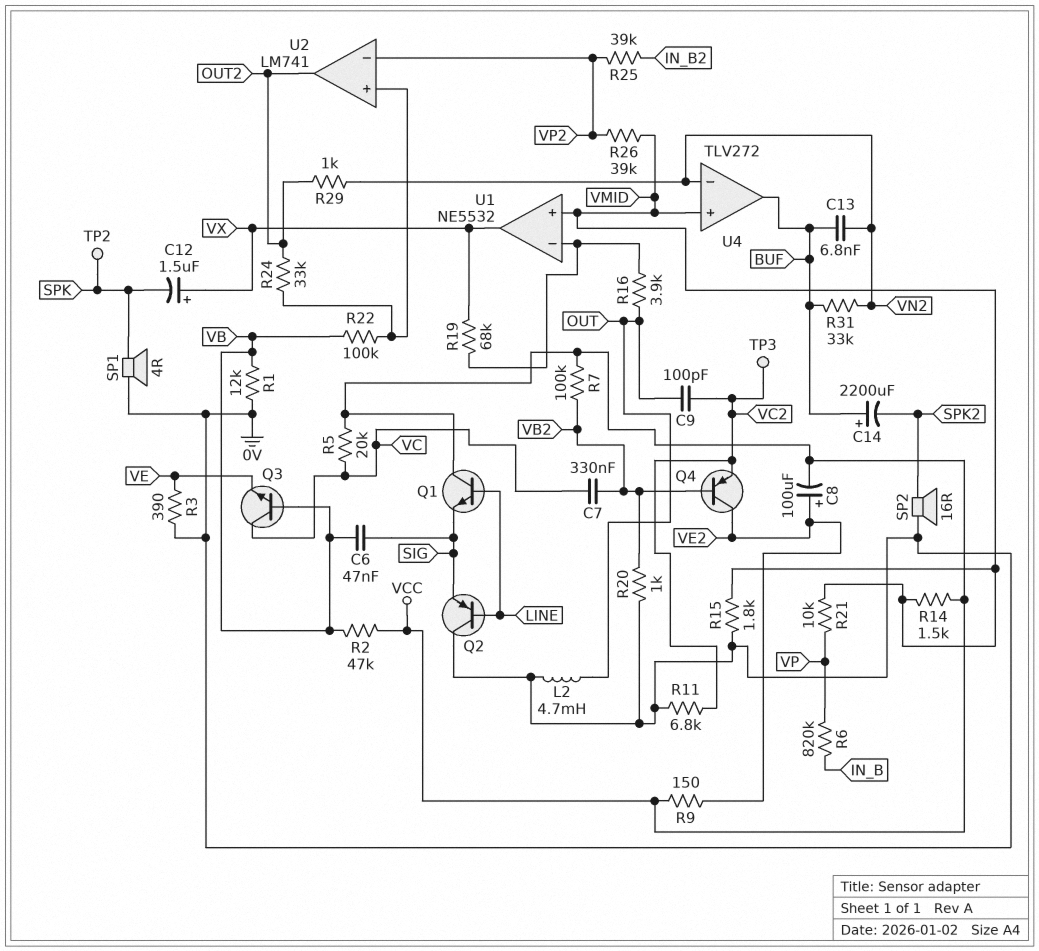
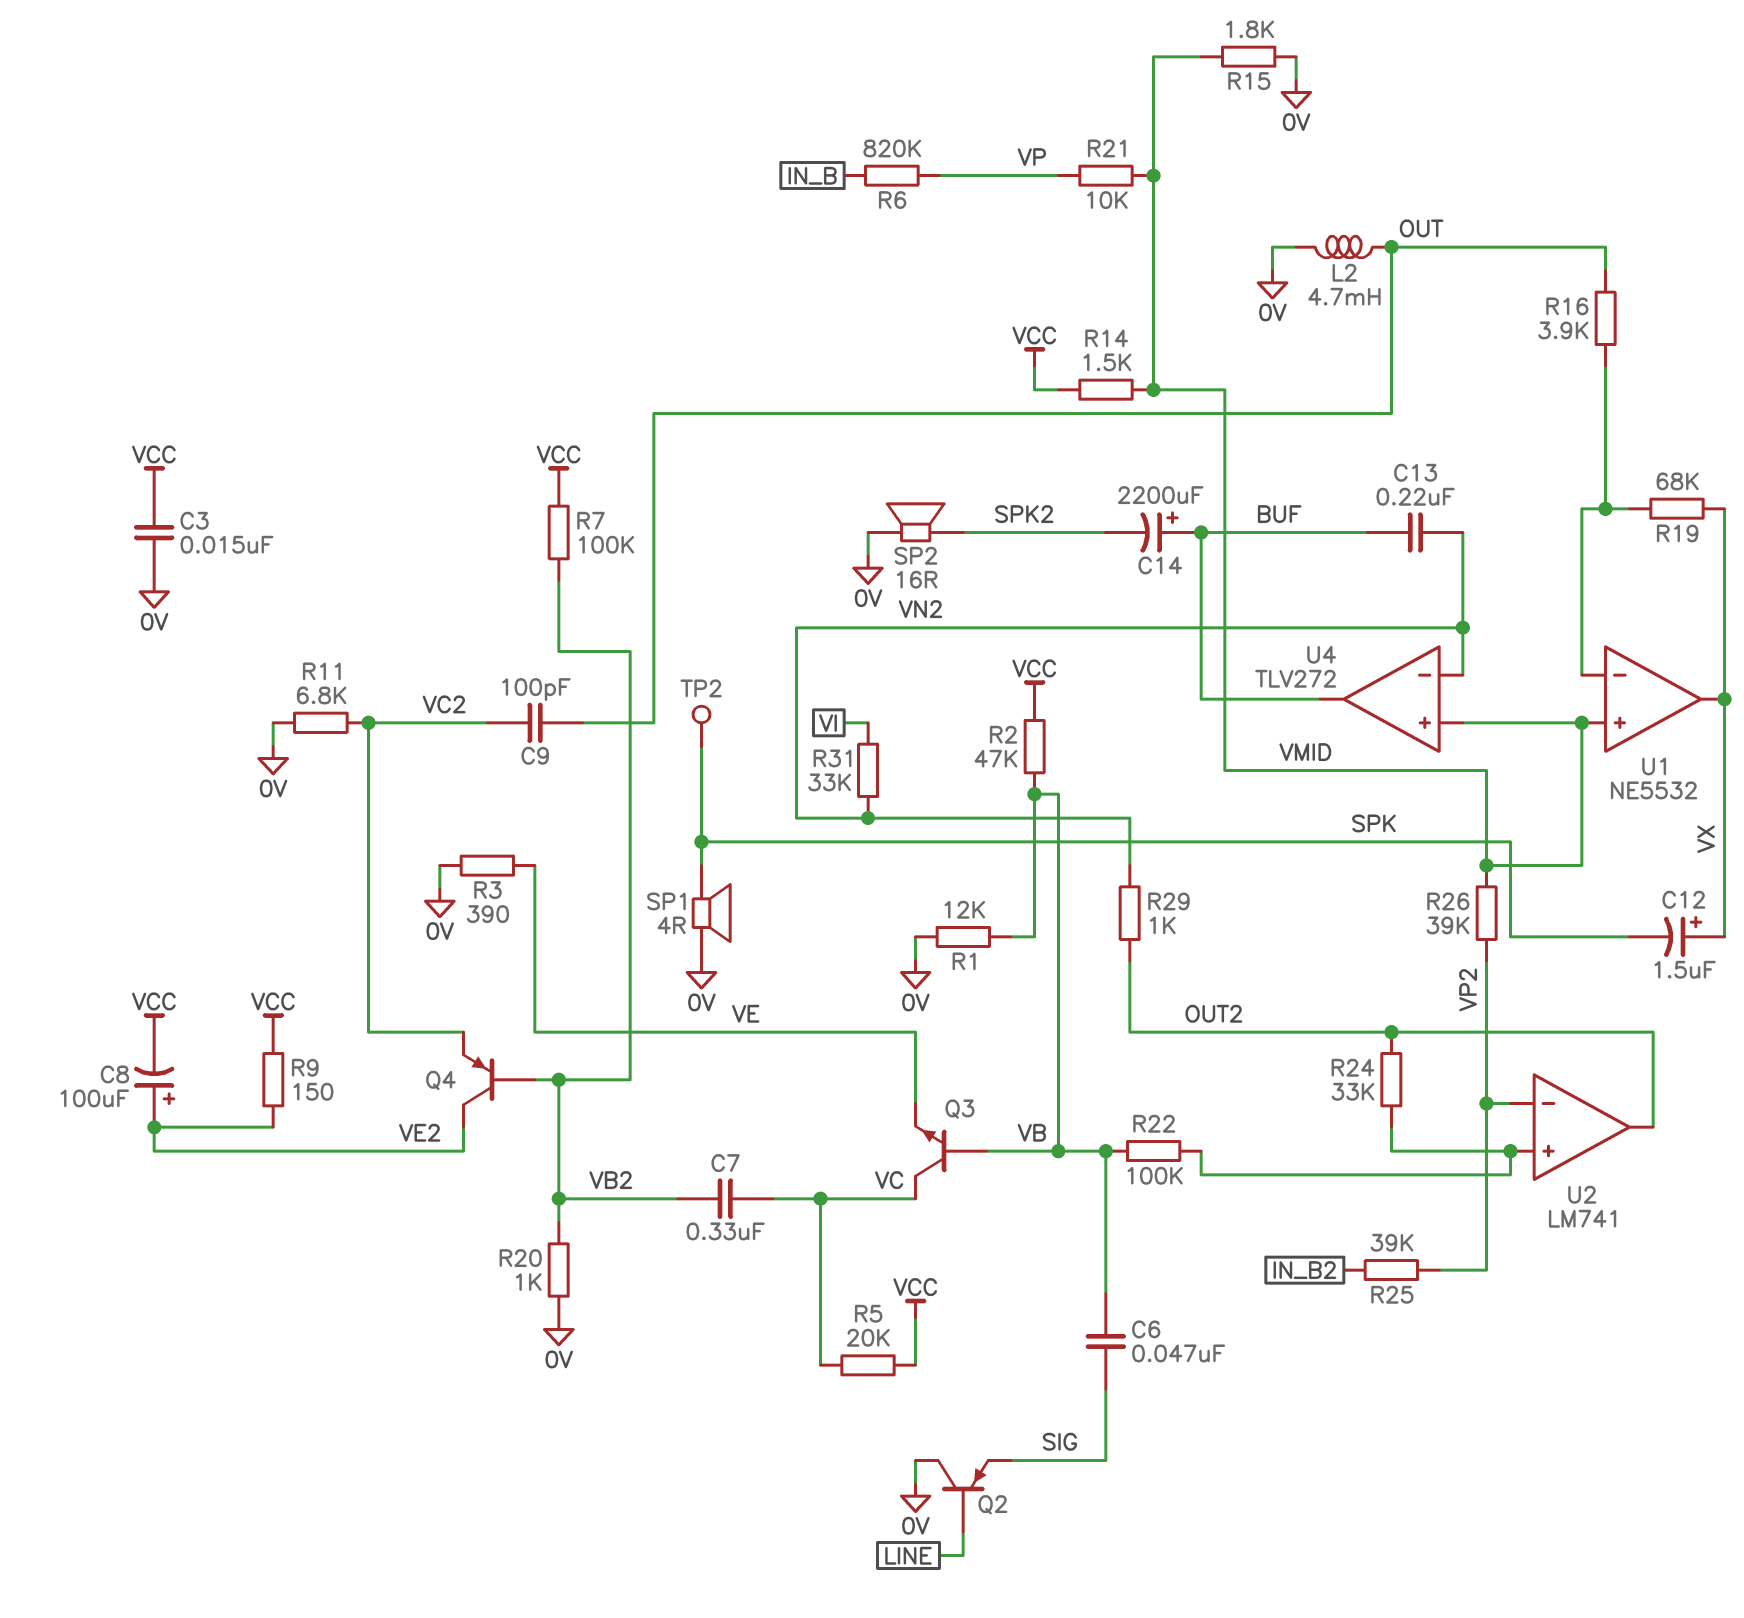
C3: none -> 15nF (0V, VCC)
C13: 6.8nF (BUF, VN2) -> 220nF (BUF, VN2)
Q1: NPN (B LINE, C VCC, E SIG) -> none
R31: 33k (BUF, VN2) -> 33k (VI, VN2)
TP3: test point (VC2) -> none

